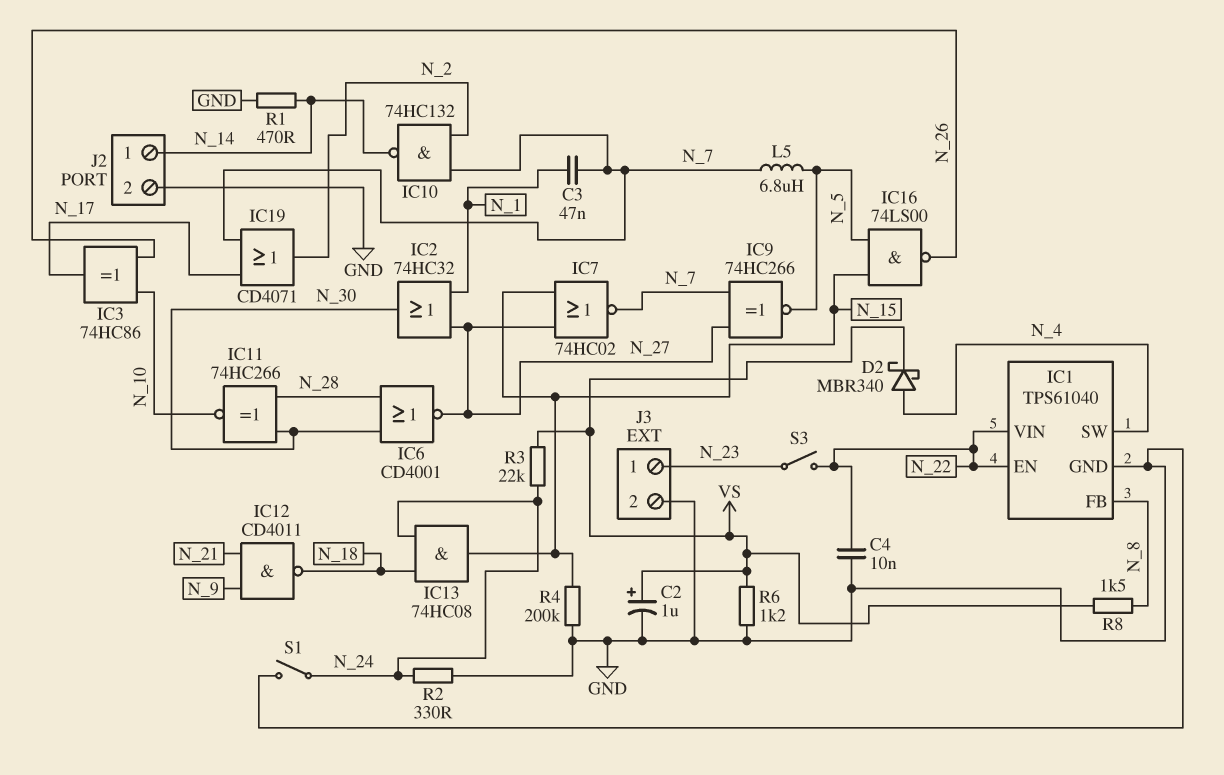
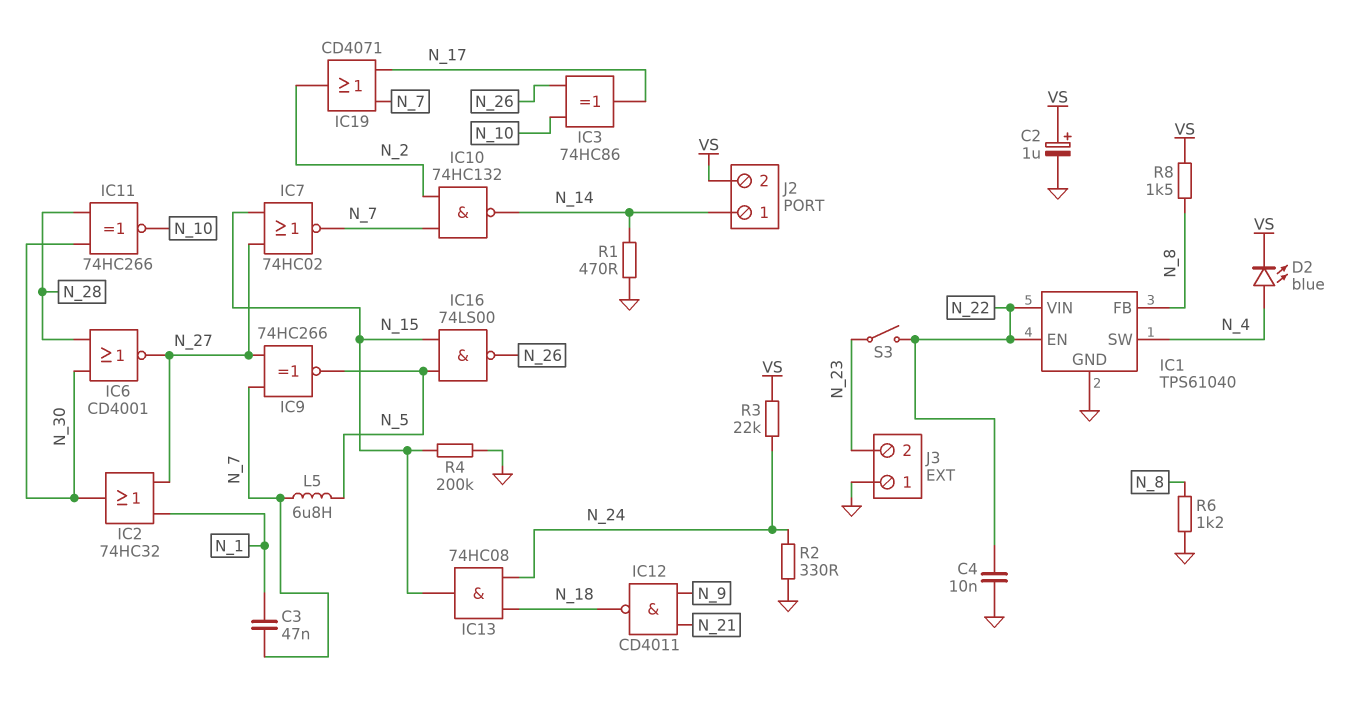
D2: schottky MBR340 (A N_4, K VS) -> LED blue (A N_4, K VS)
J2 pin 2: GND -> VS
J3 pin 1: N_23 -> GND
J3 pin 2: GND -> N_23
R6: 1.2k (GND, VS) -> 1.2k (GND, N_8)
S1: switch (GND, N_24) -> none

